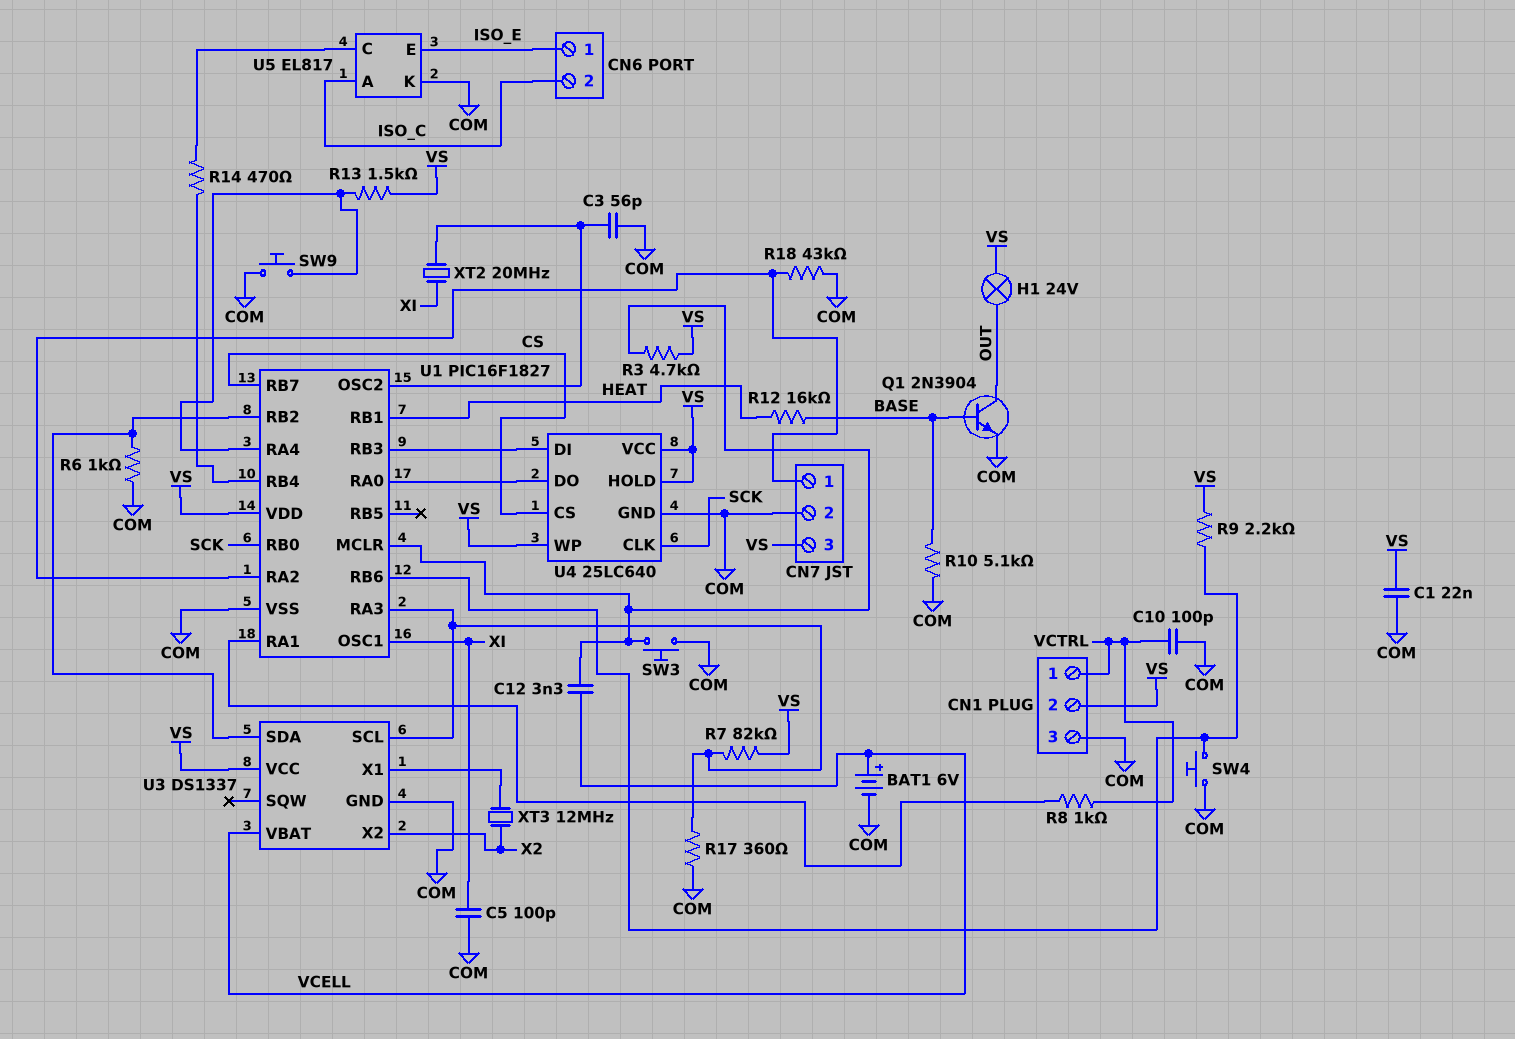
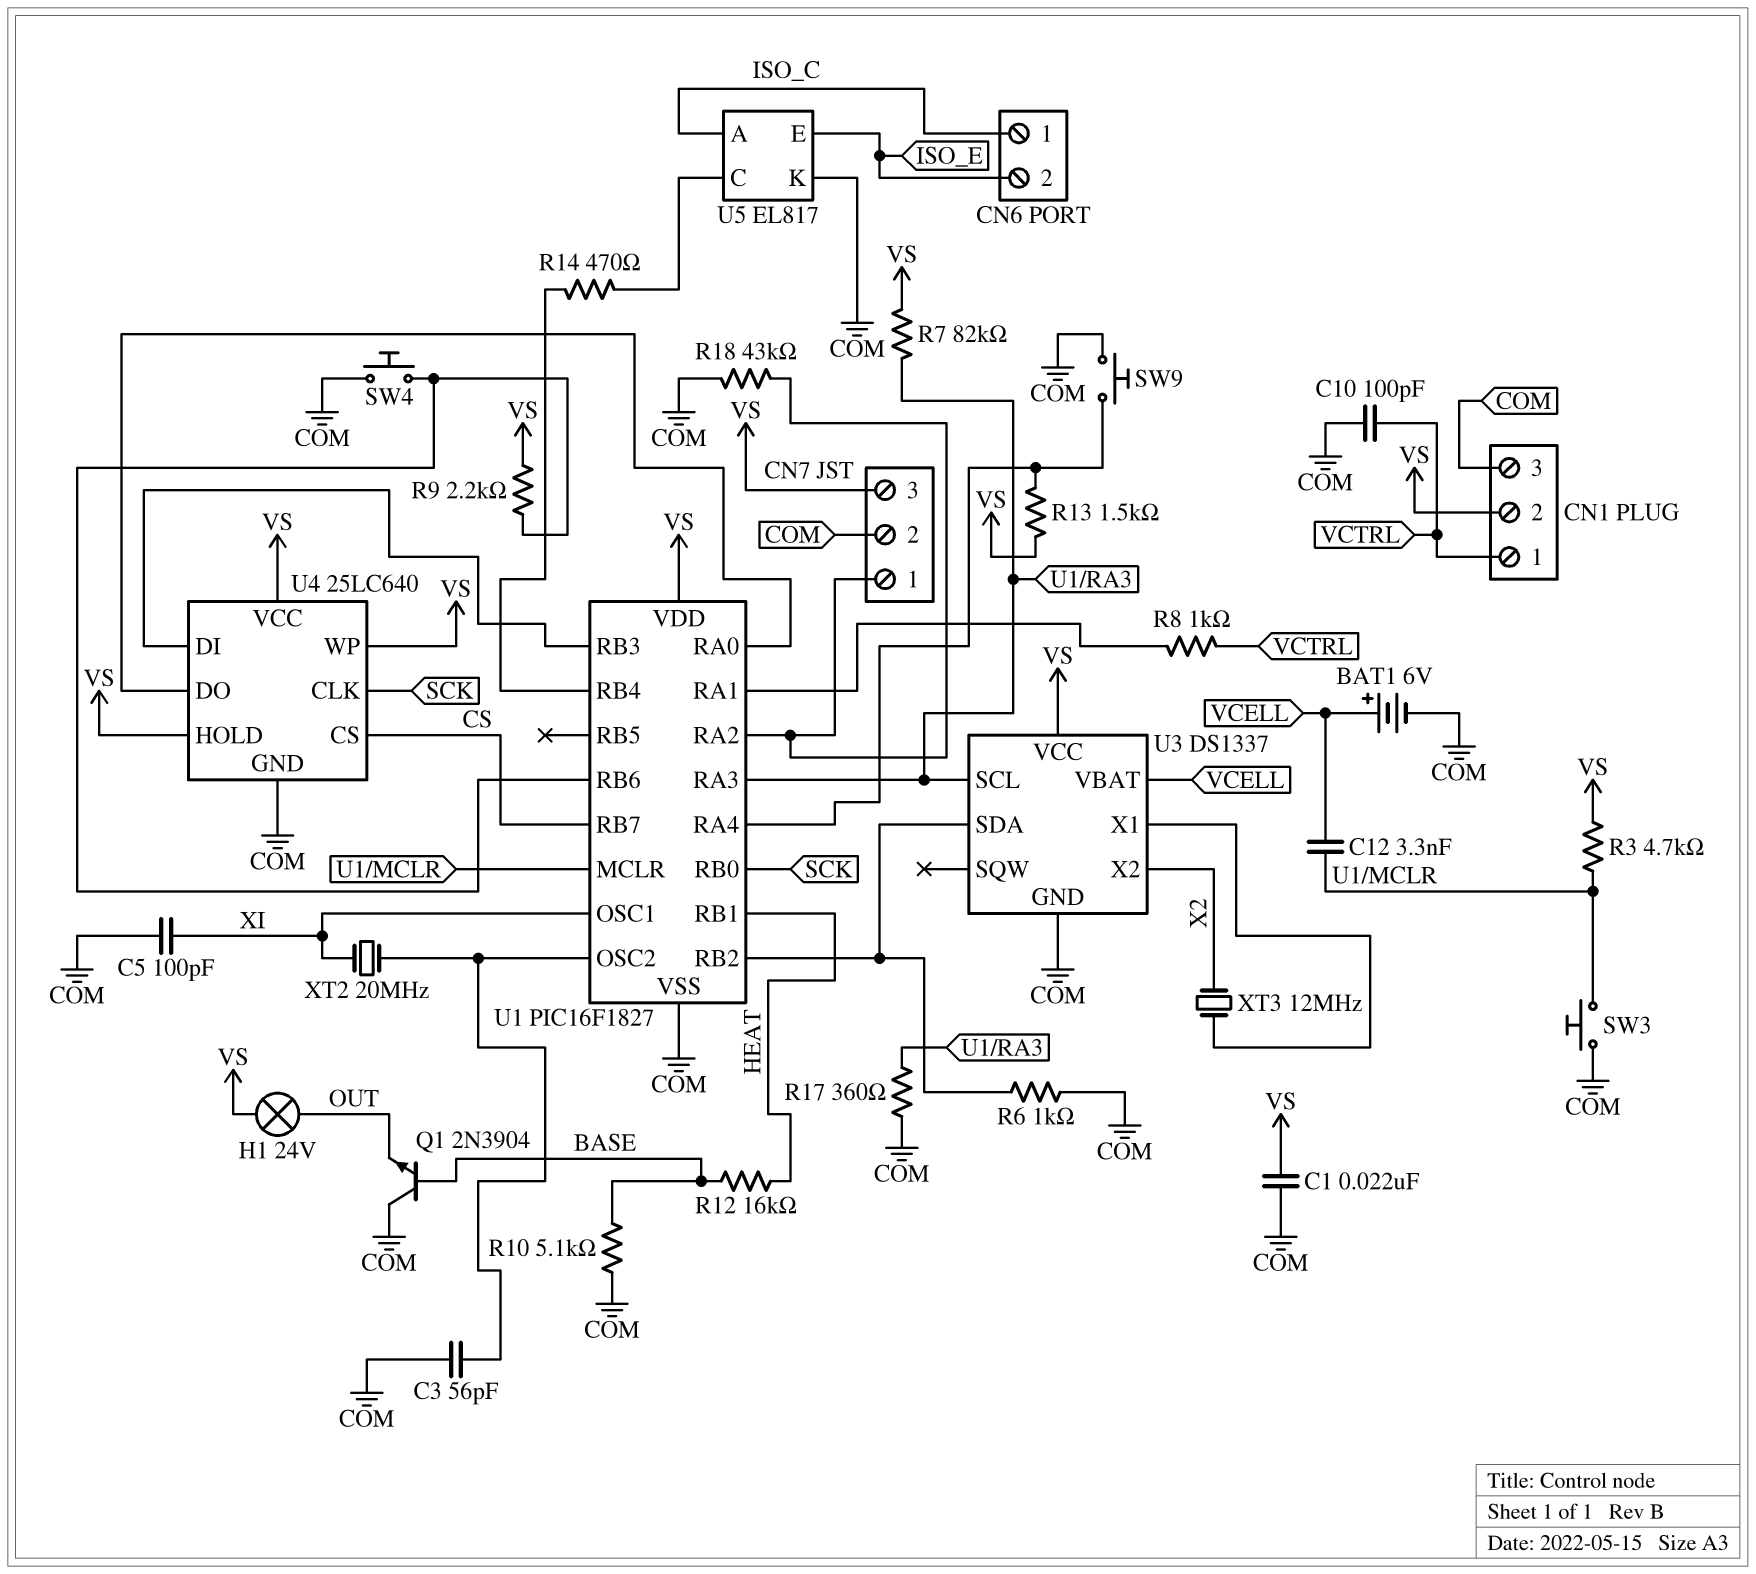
CN6 pin 1: ISO_E -> ISO_C
CN6 pin 2: ISO_C -> ISO_E
Q1: NPN 2N3904 (B BASE, C OUT, E COM) -> NPN 2N3904 (B BASE, C COM, E OUT)

